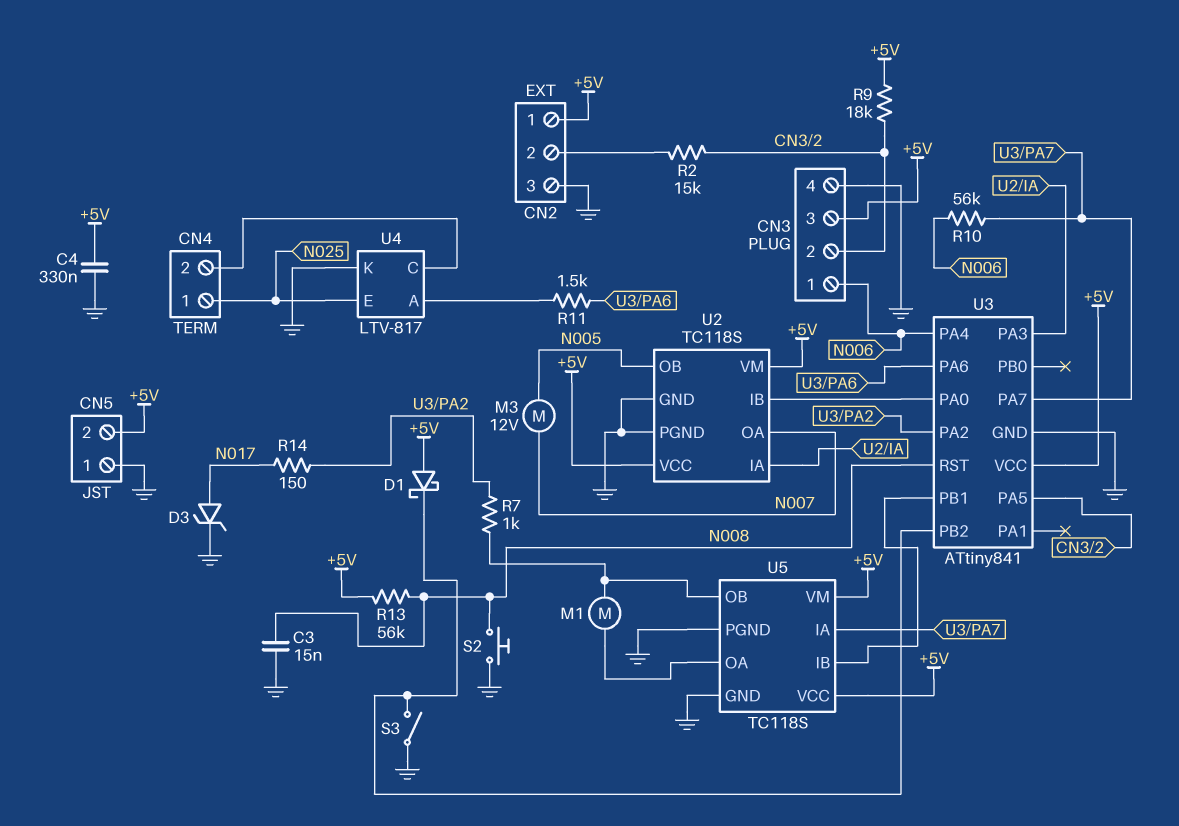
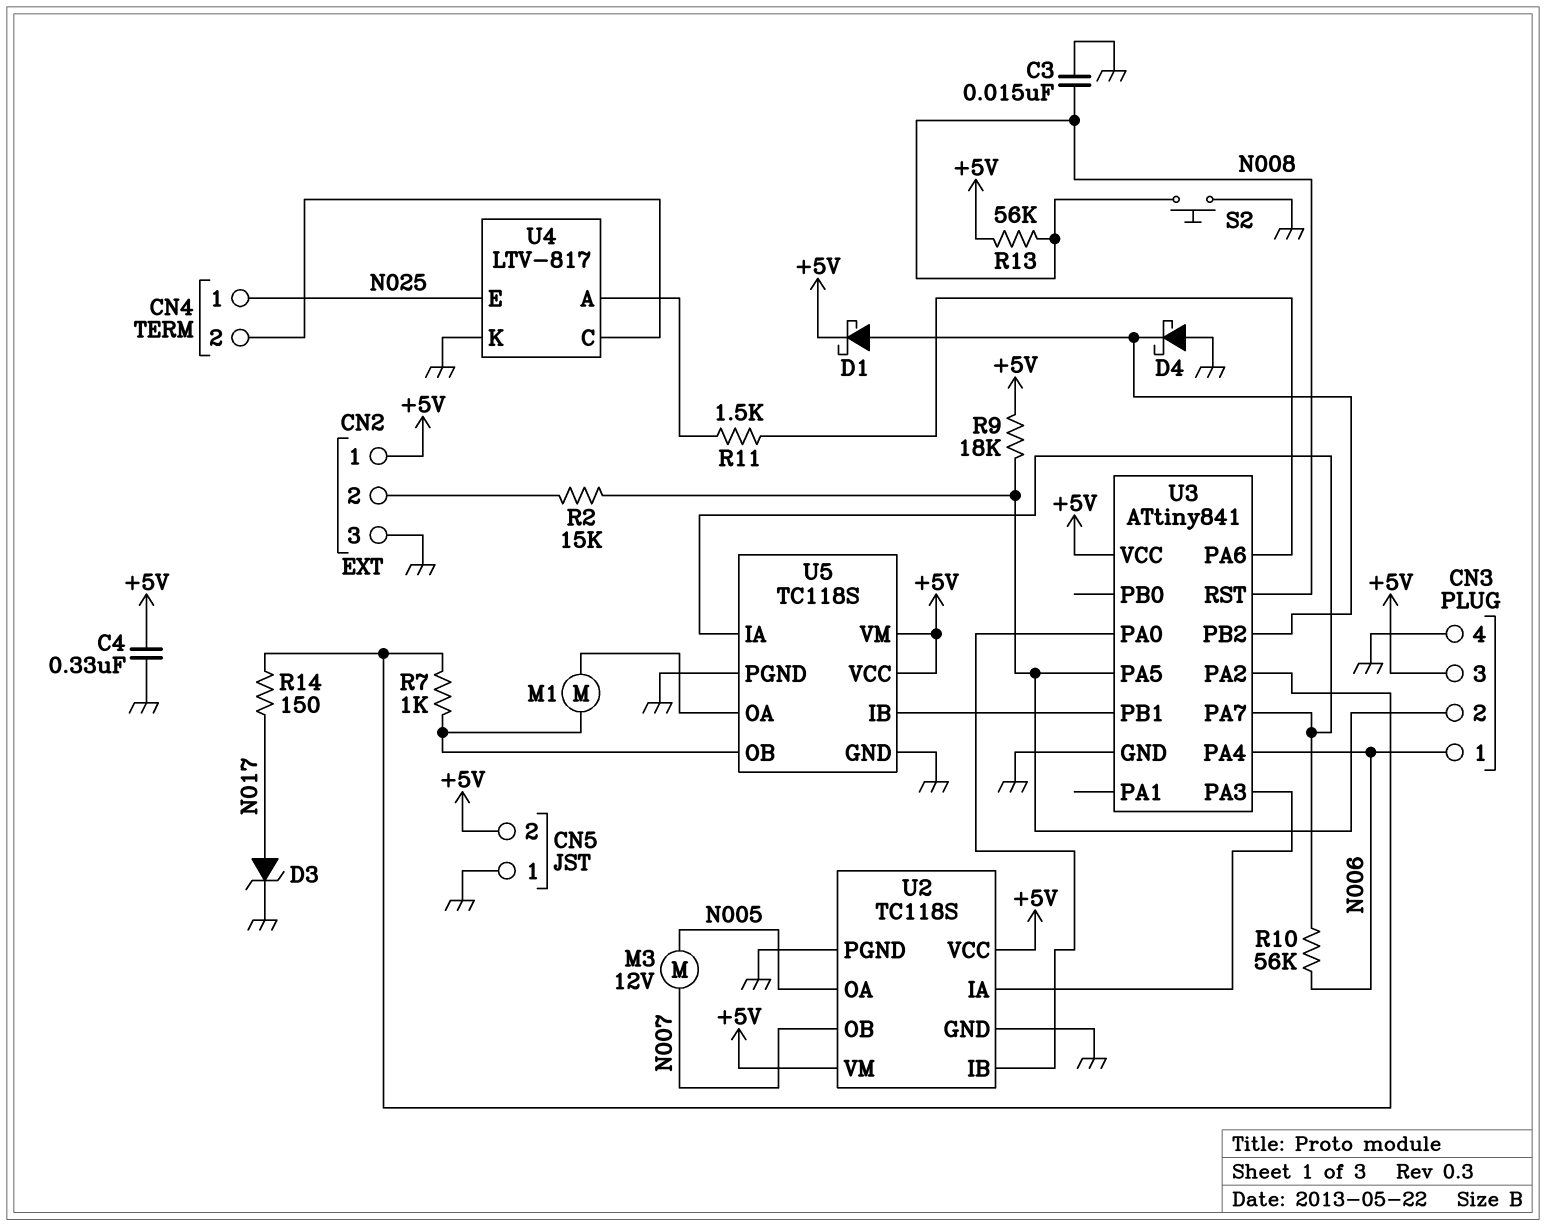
D1: schottky (A +5V, K U3/PB2) -> schottky (A U3/PB2, K +5V)
D4: none -> schottky (A GND, K U3/PB2)
S3: switch (GND, U3/PB2) -> none
U2 pin OA: N007 -> N005
U2 pin OB: N005 -> N007

